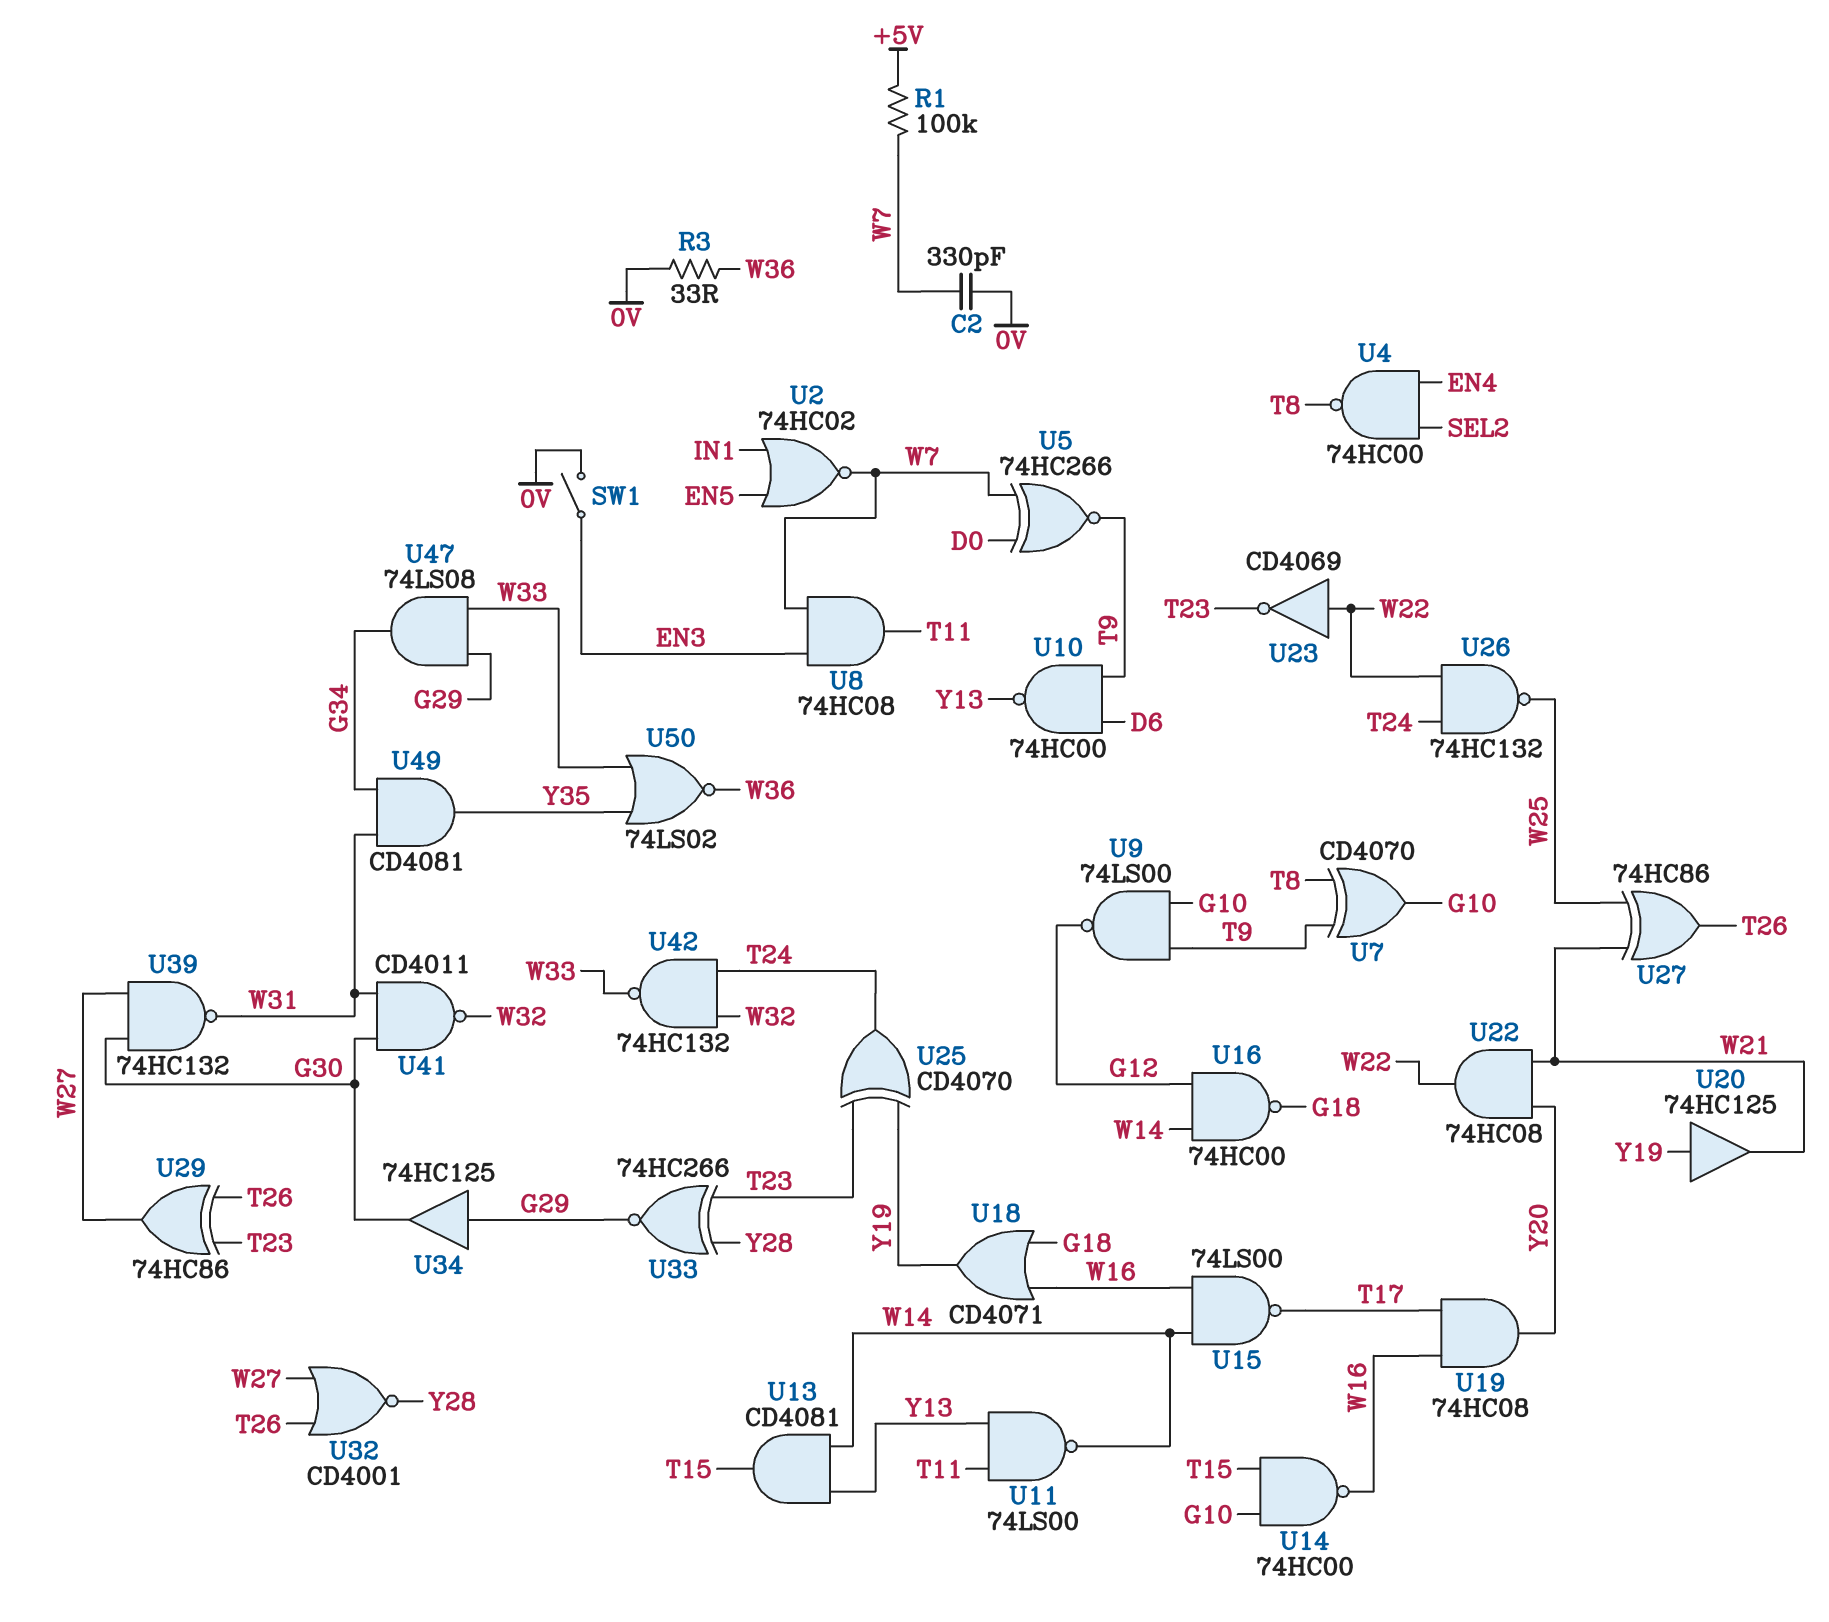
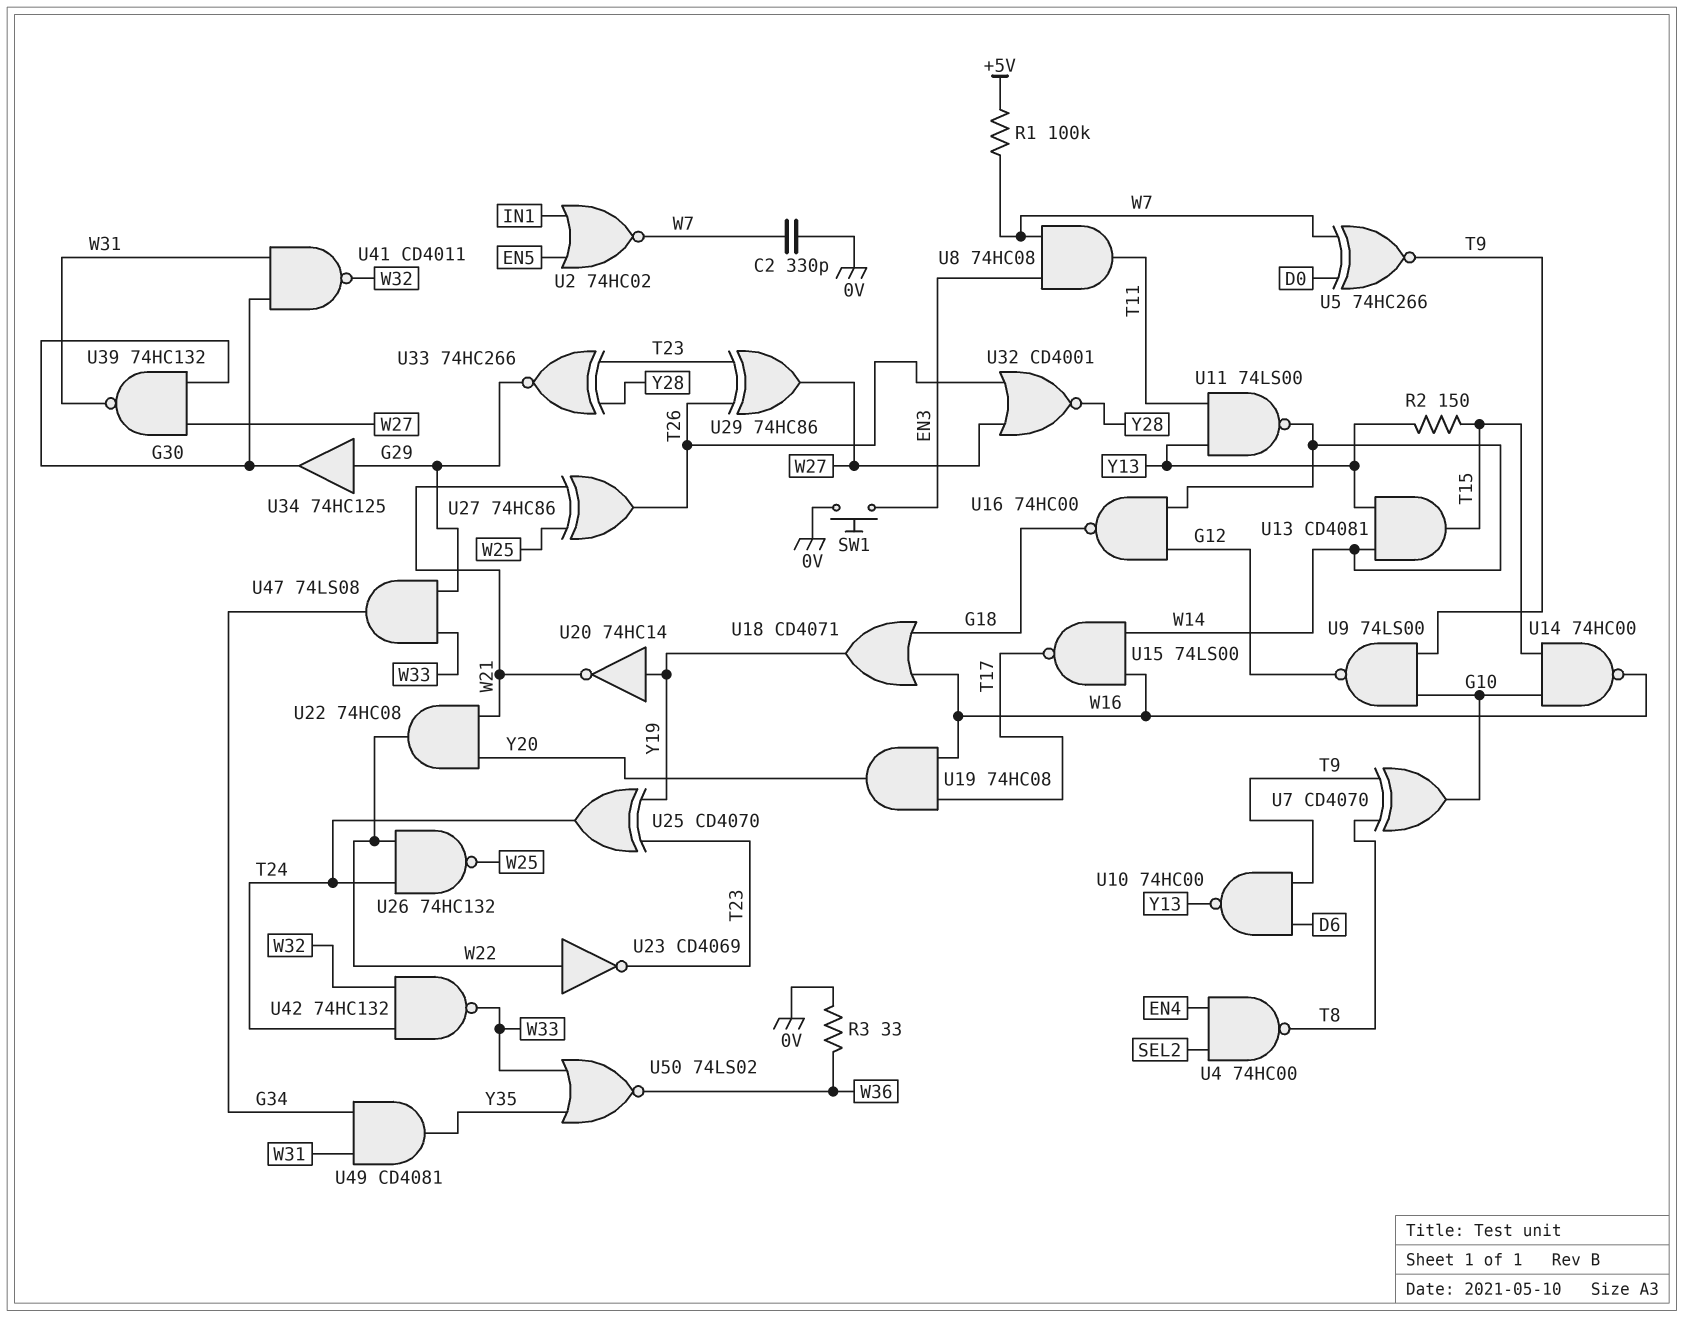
R2: none -> 150 (T15, Y13)
SW1: switch (0V, EN3) -> button (0V, EN3)
U20: buffer 74HC125 (in Y19, out W21) -> NOT 74HC14 (in Y19, out W21)

